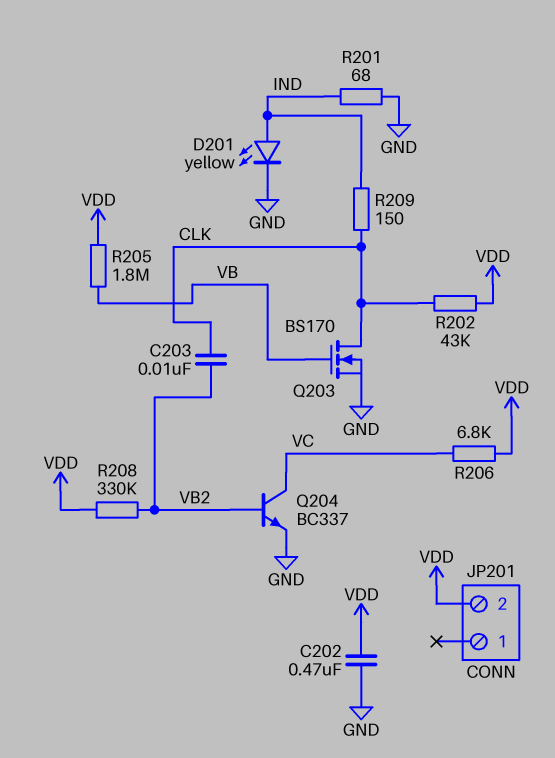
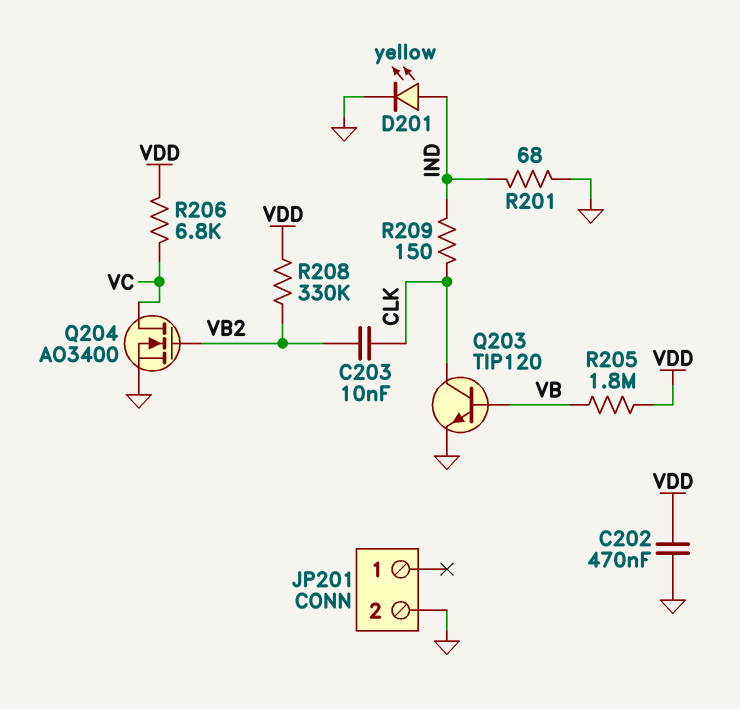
JP201 pin 2: VDD -> GND
Q203: NMOS BS170 (G VB, D CLK, S GND) -> NPN TIP120 (B VB, C CLK, E GND)
Q204: NPN BC337 (B VB2, C VC, E GND) -> NMOS AO3400 (G VB2, D VC, S GND)
R202: 43k (CLK, VDD) -> none

